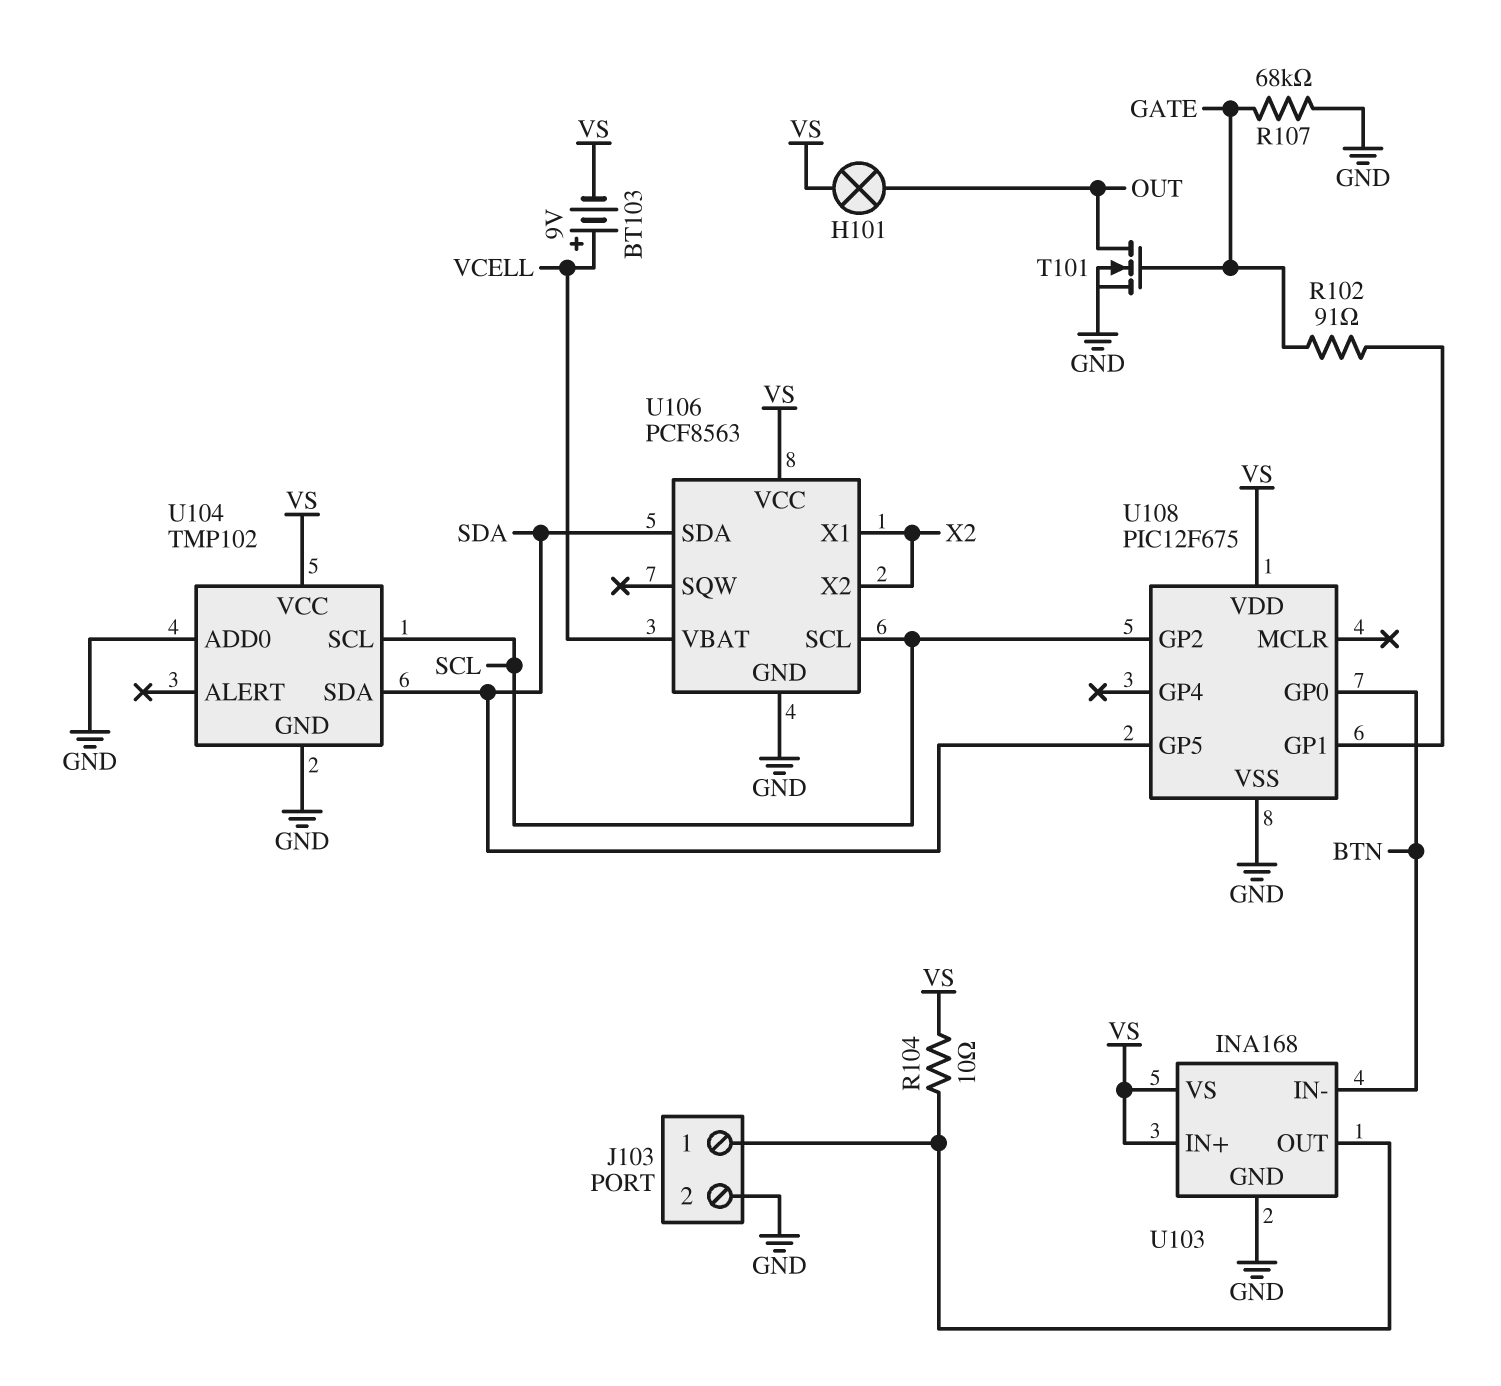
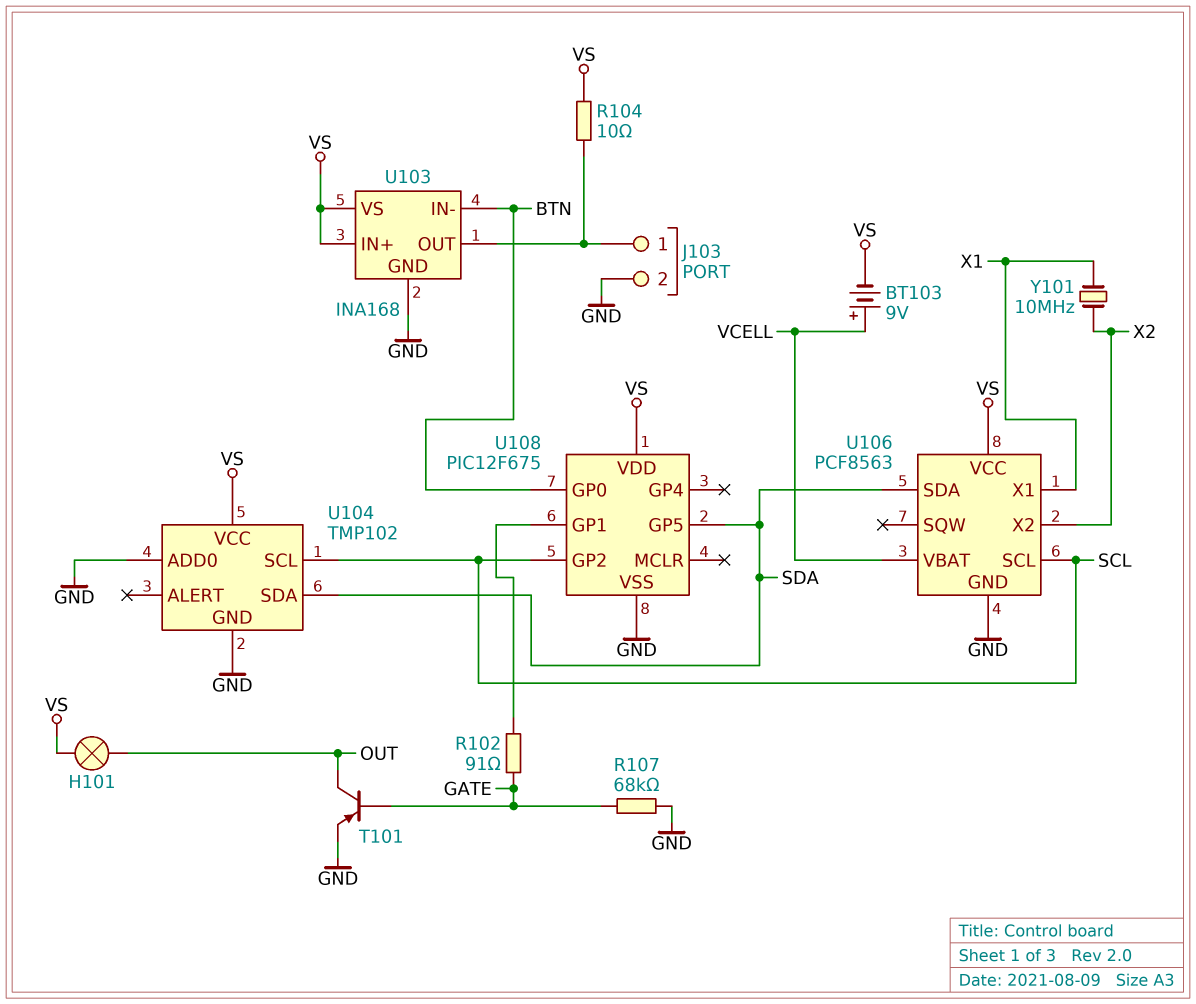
T101: NMOS (G GATE, D OUT, S GND) -> PNP (B GATE, C OUT, E GND)
U106 pin X1: X2 -> X1
Y101: none -> 10MHz (X1, X2)

